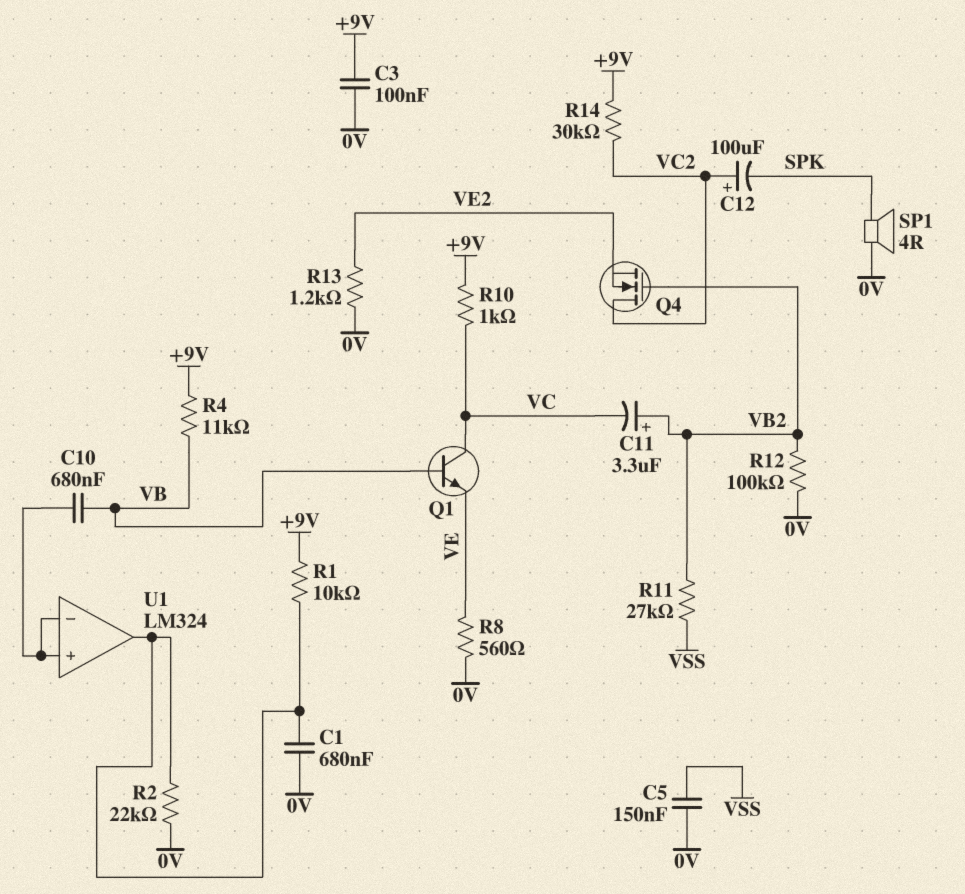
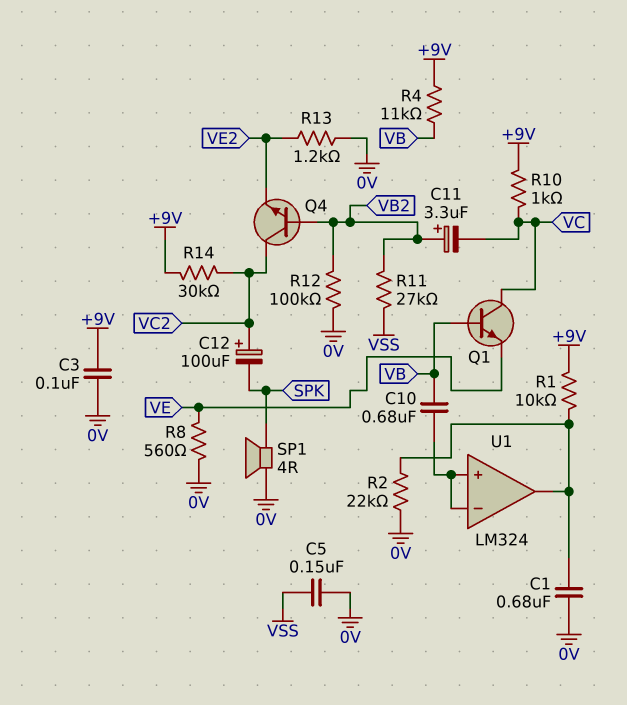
Q4: NMOS (G VB2, D VC2, S VE2) -> NPN (B VB2, C VC2, E VE2)

